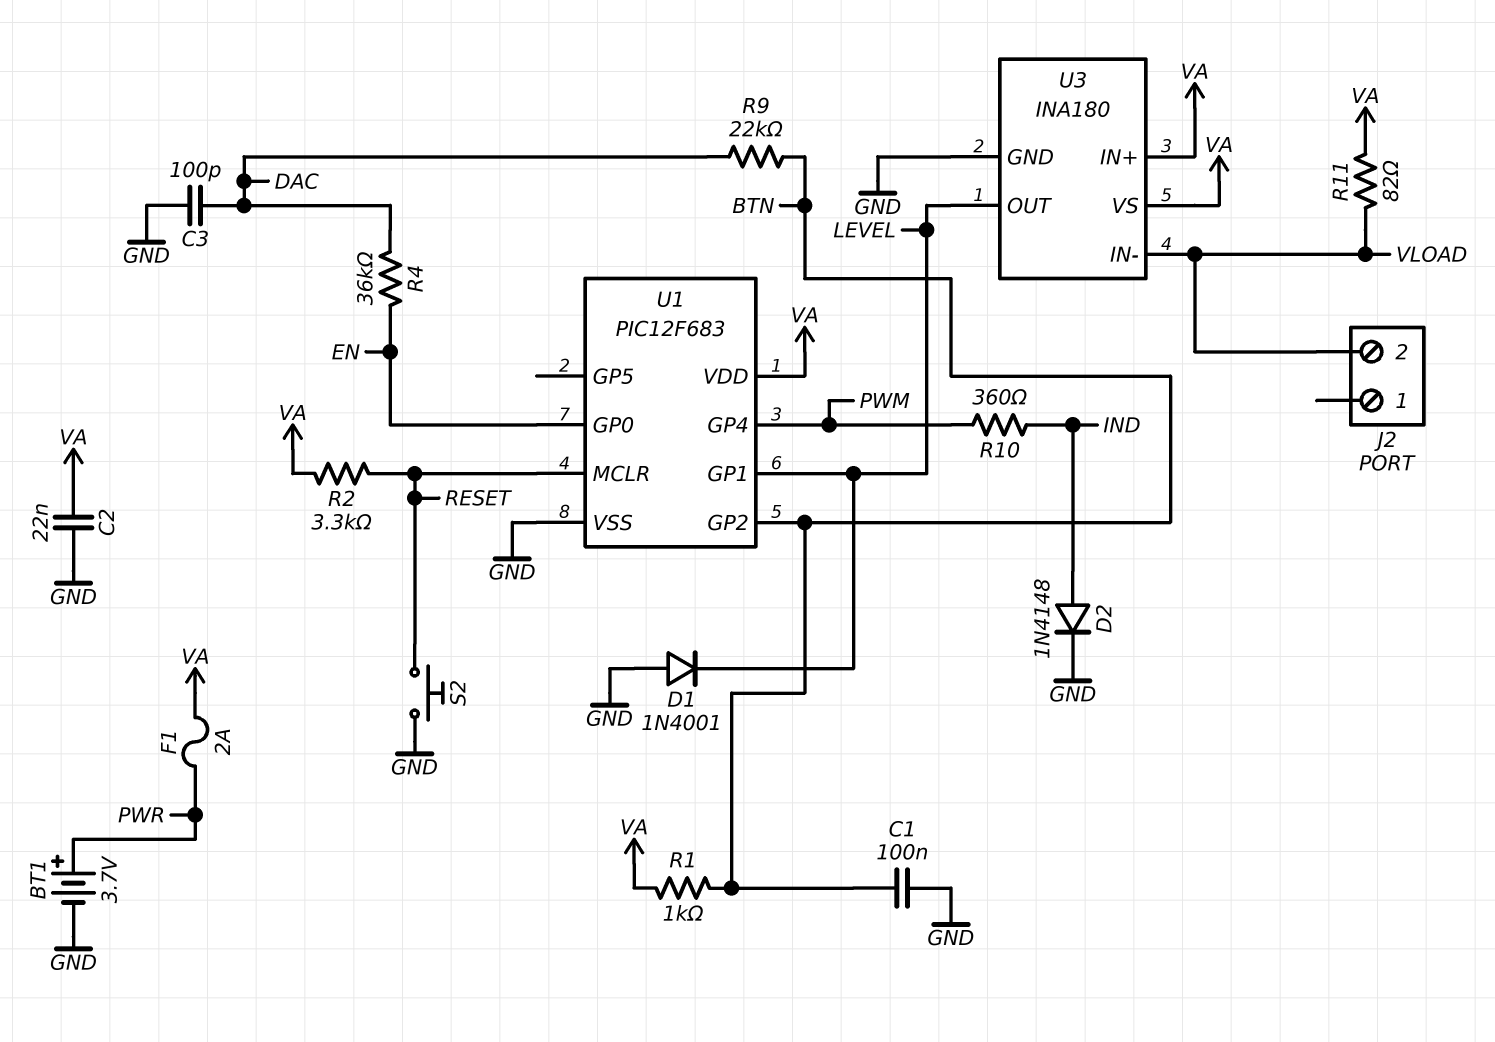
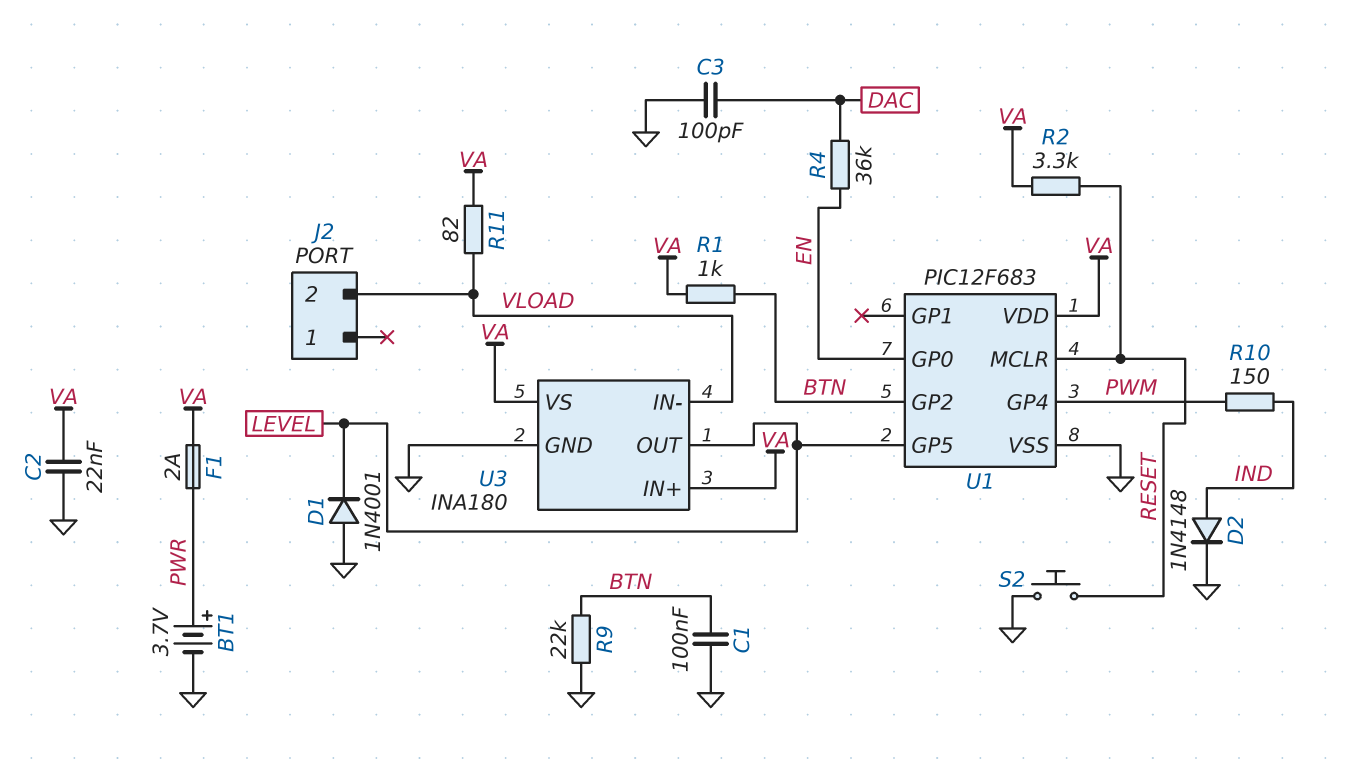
R9: 22k (BTN, DAC) -> 22k (BTN, GND)
R10: 360 (IND, PWM) -> 150 (IND, PWM)
U1 pin GP1: LEVEL -> none
U1 pin GP5: none -> LEVEL

